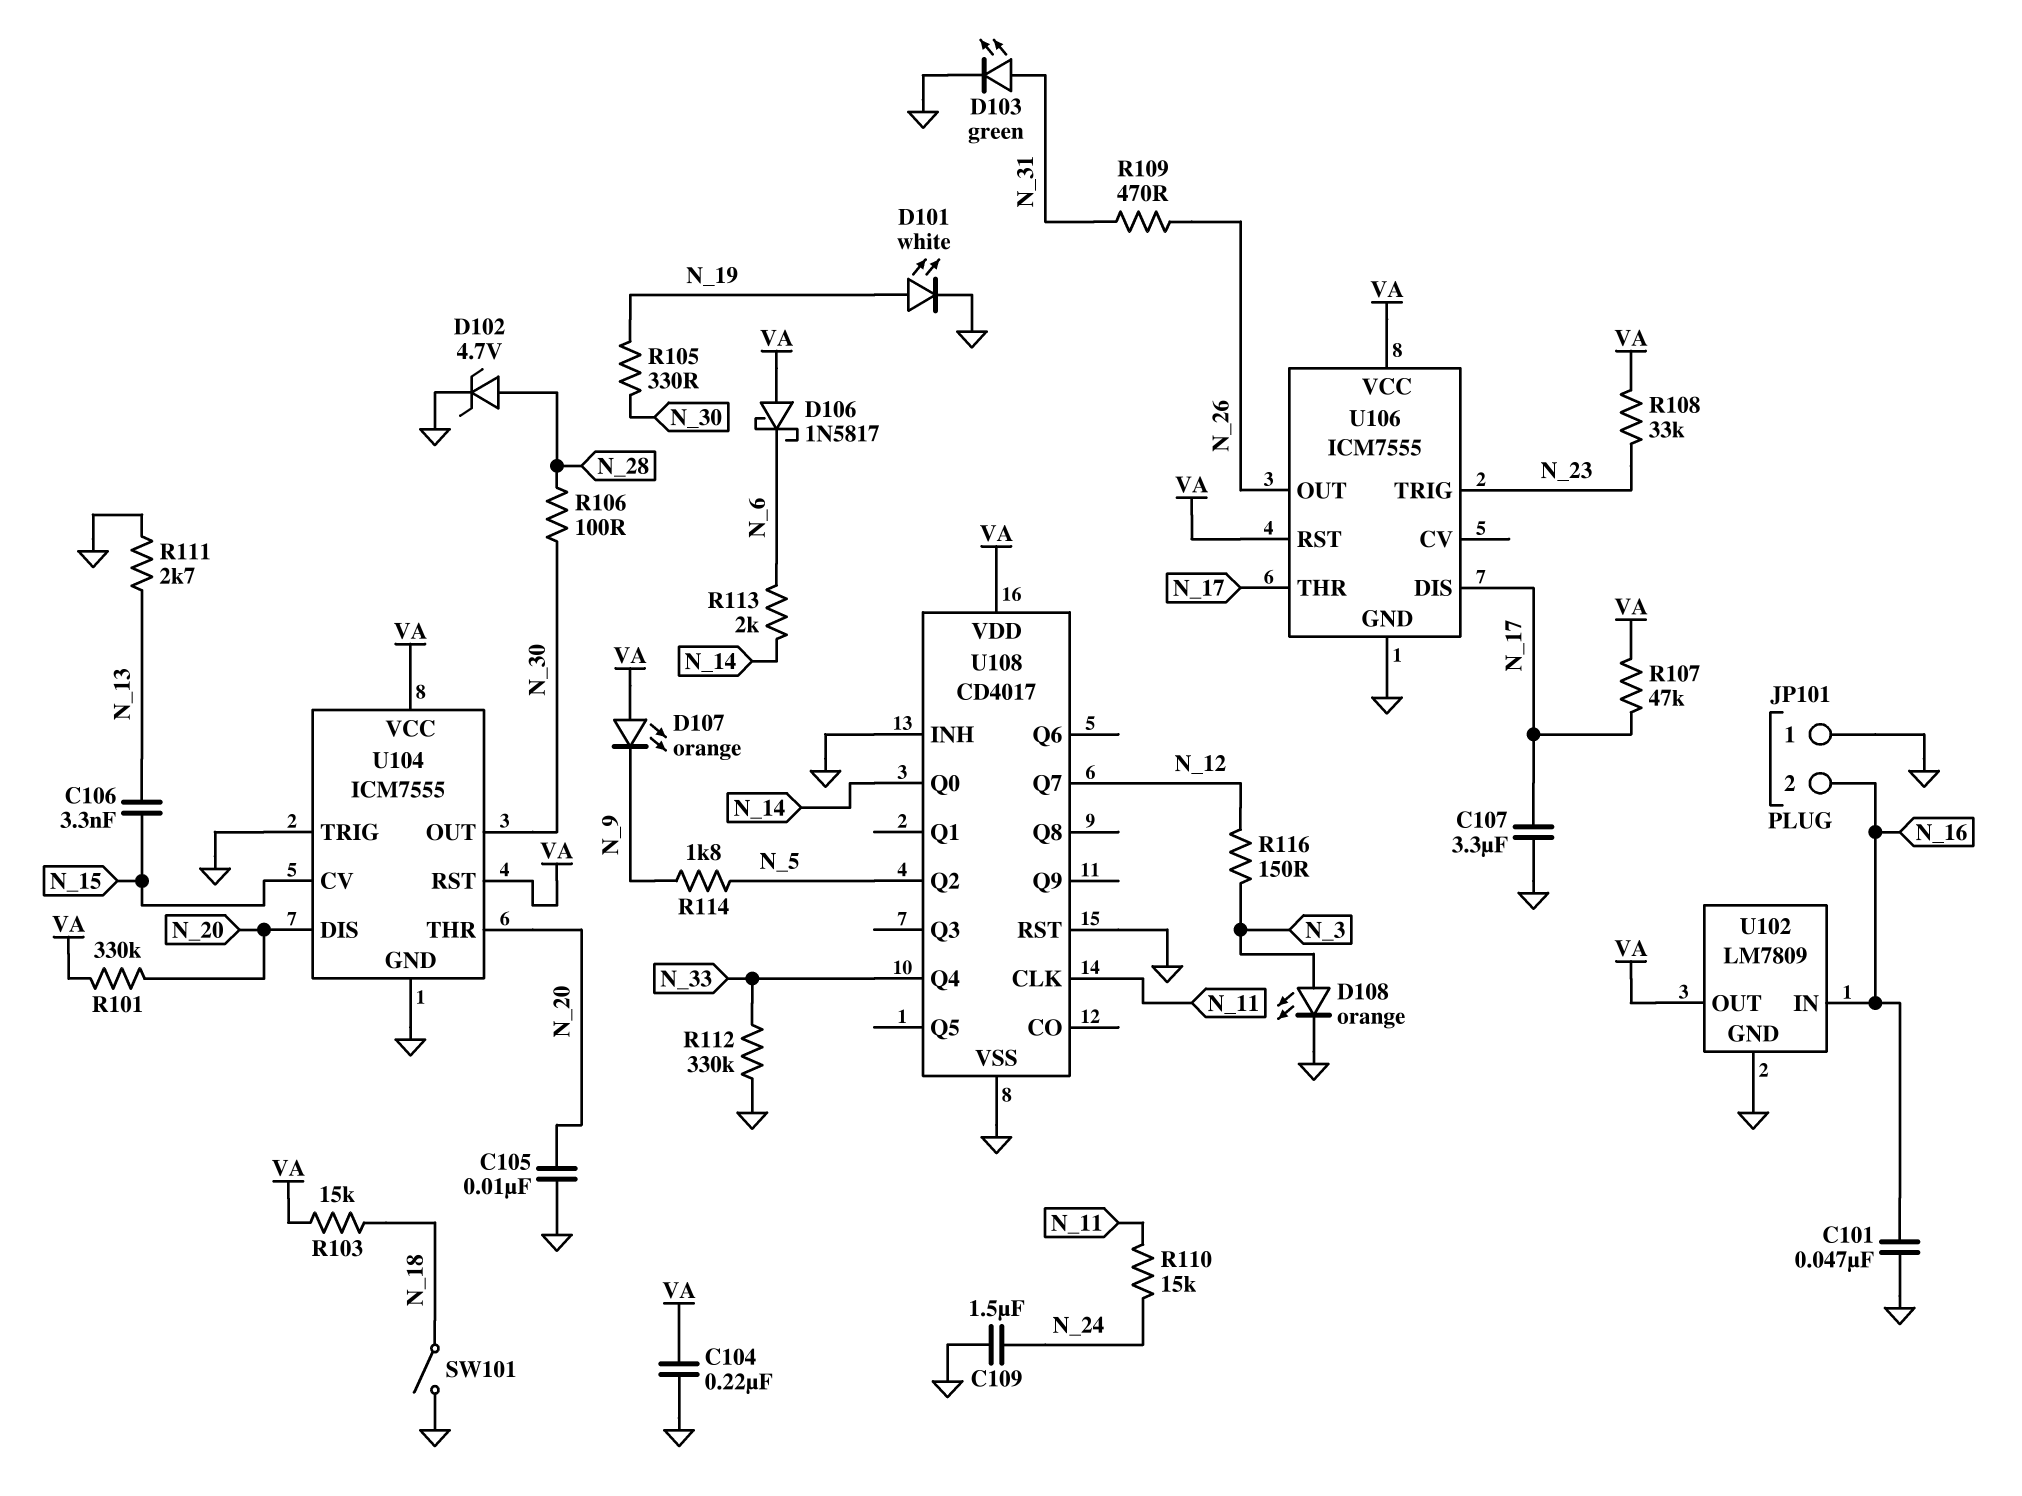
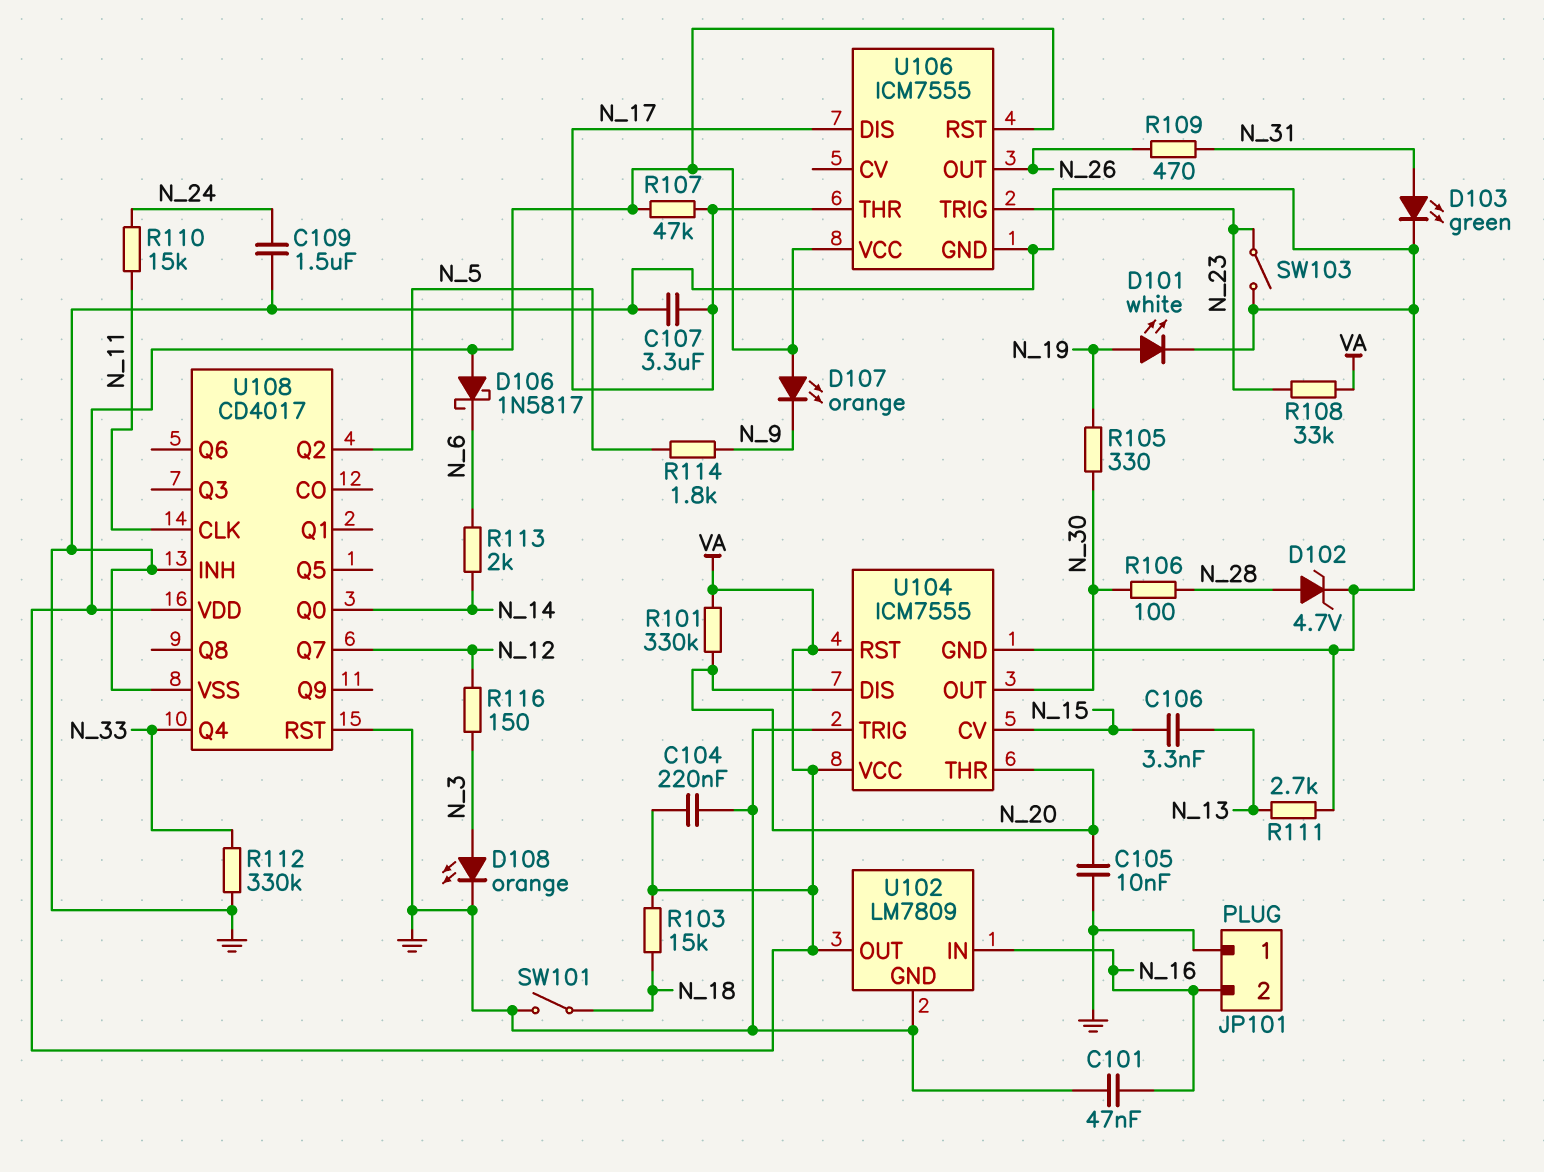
SW103: none -> switch (GND, N_23)

